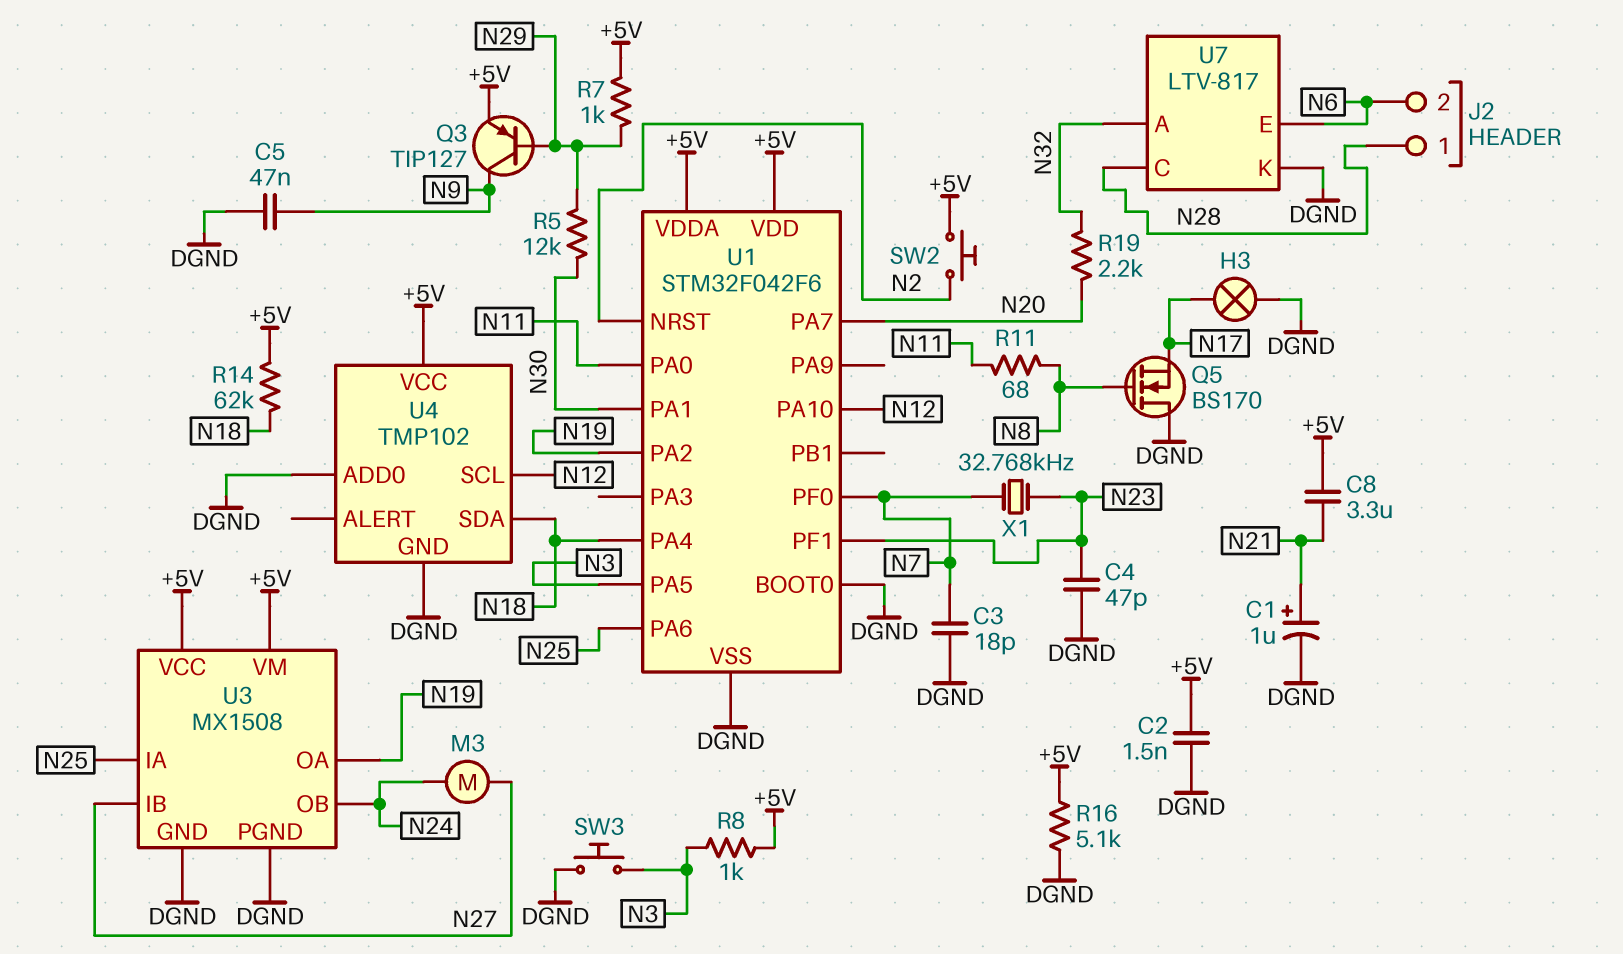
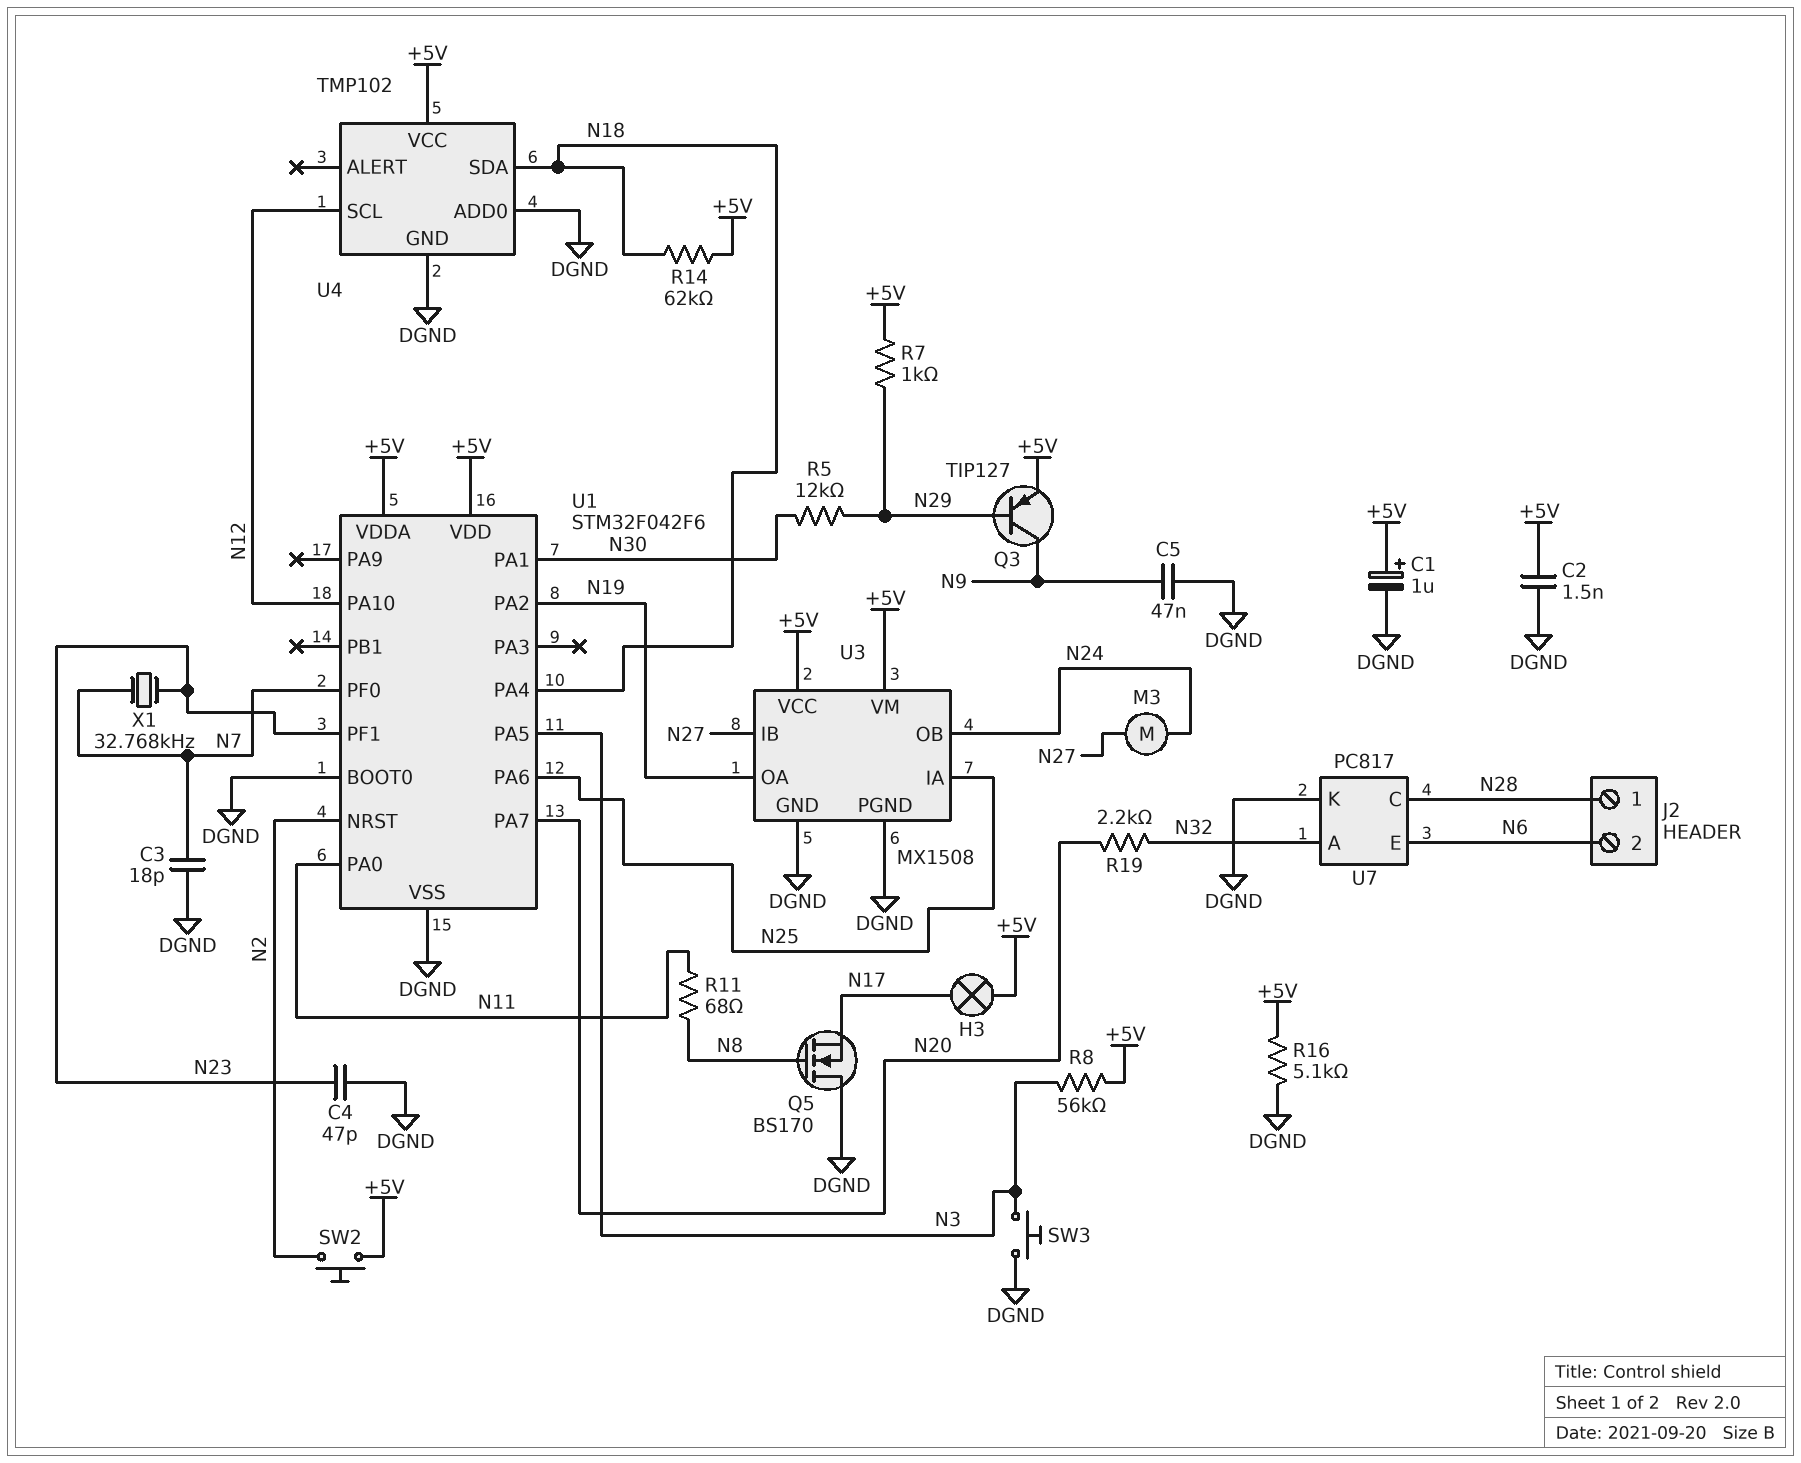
C1: 1uF (plus N21, minus DGND) -> 1uF (plus +5V, minus DGND)
C8: 3.3uF (+5V, N21) -> none
H3: lamp (DGND, N17) -> lamp (+5V, N17)
R8: 1k (+5V, N3) -> 56k (+5V, N3)
U7: LTV-817 -> PC817

